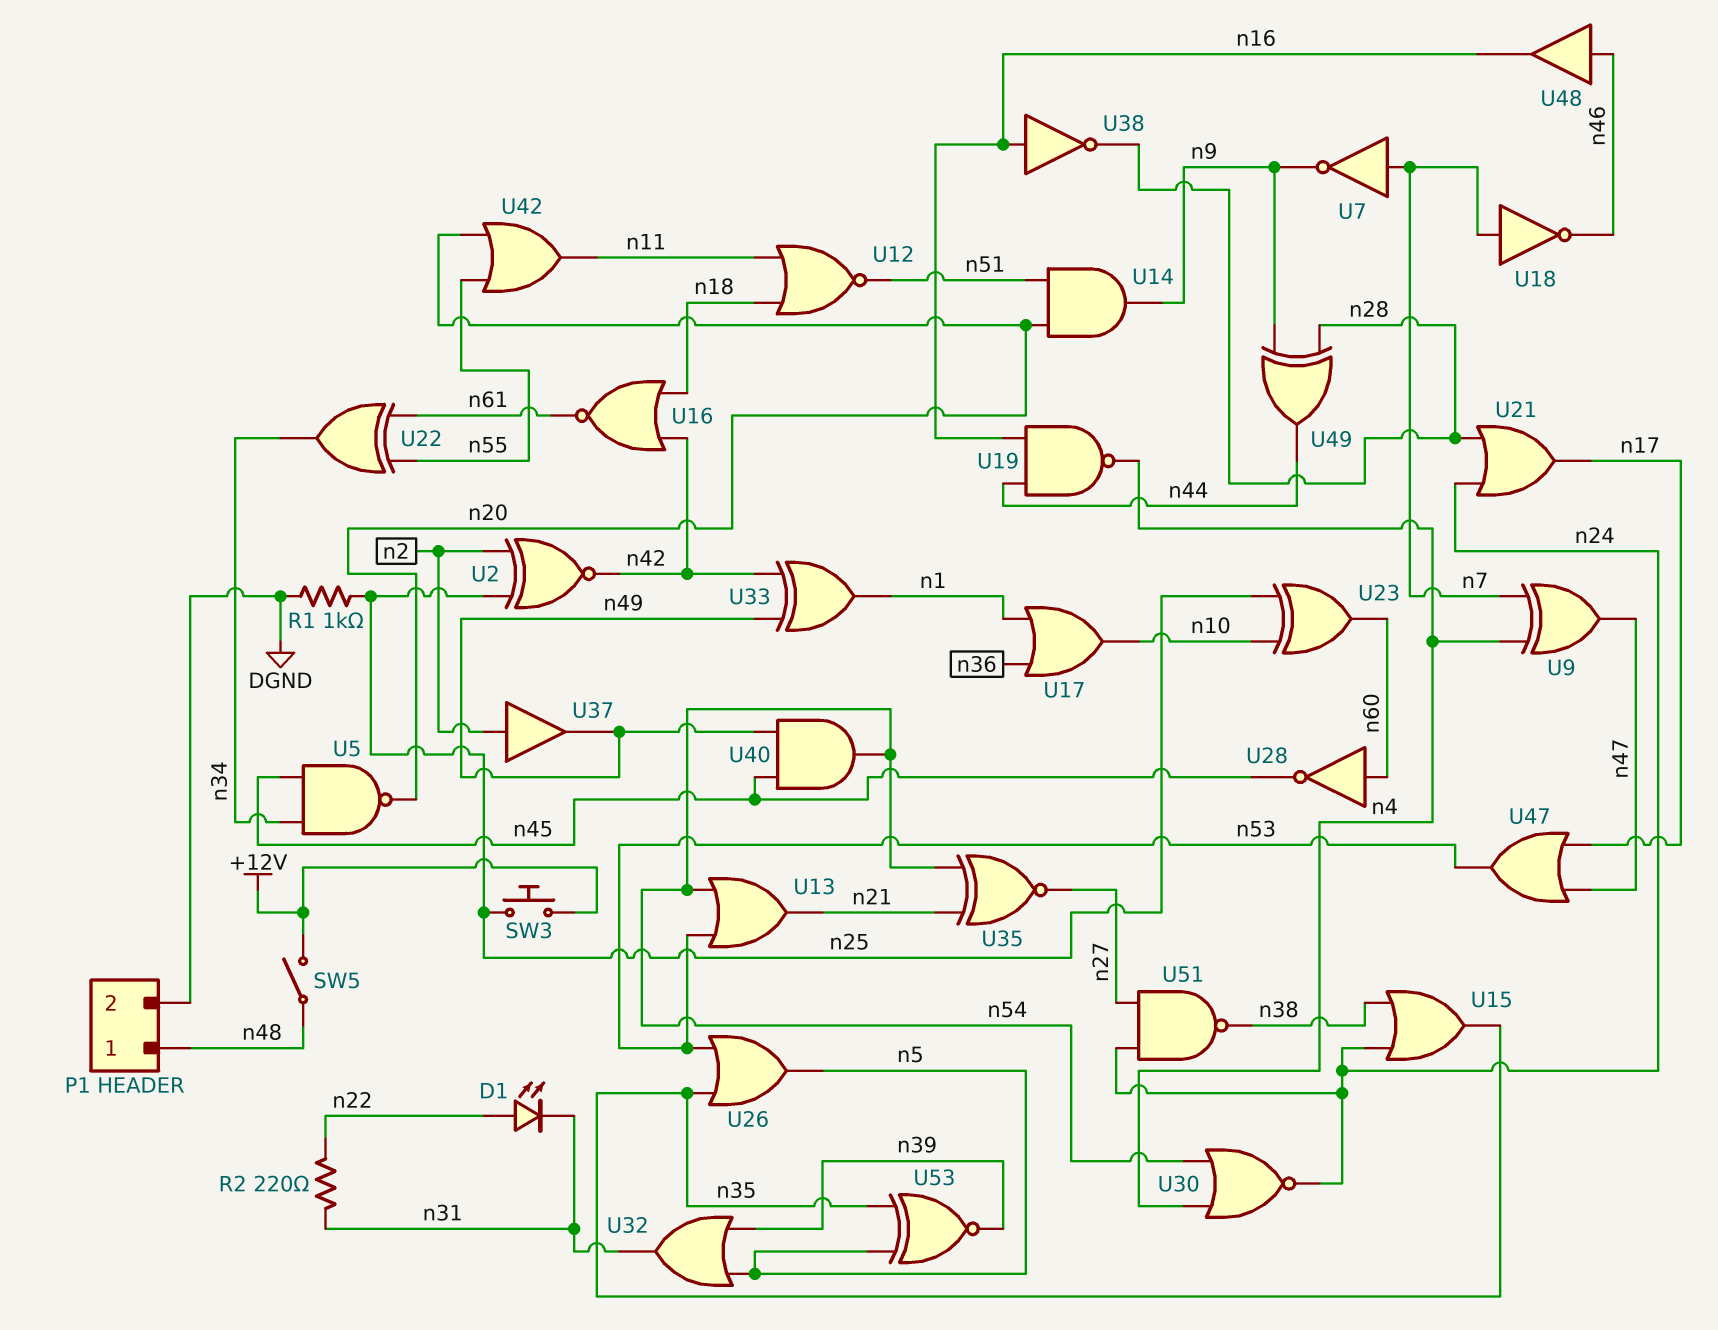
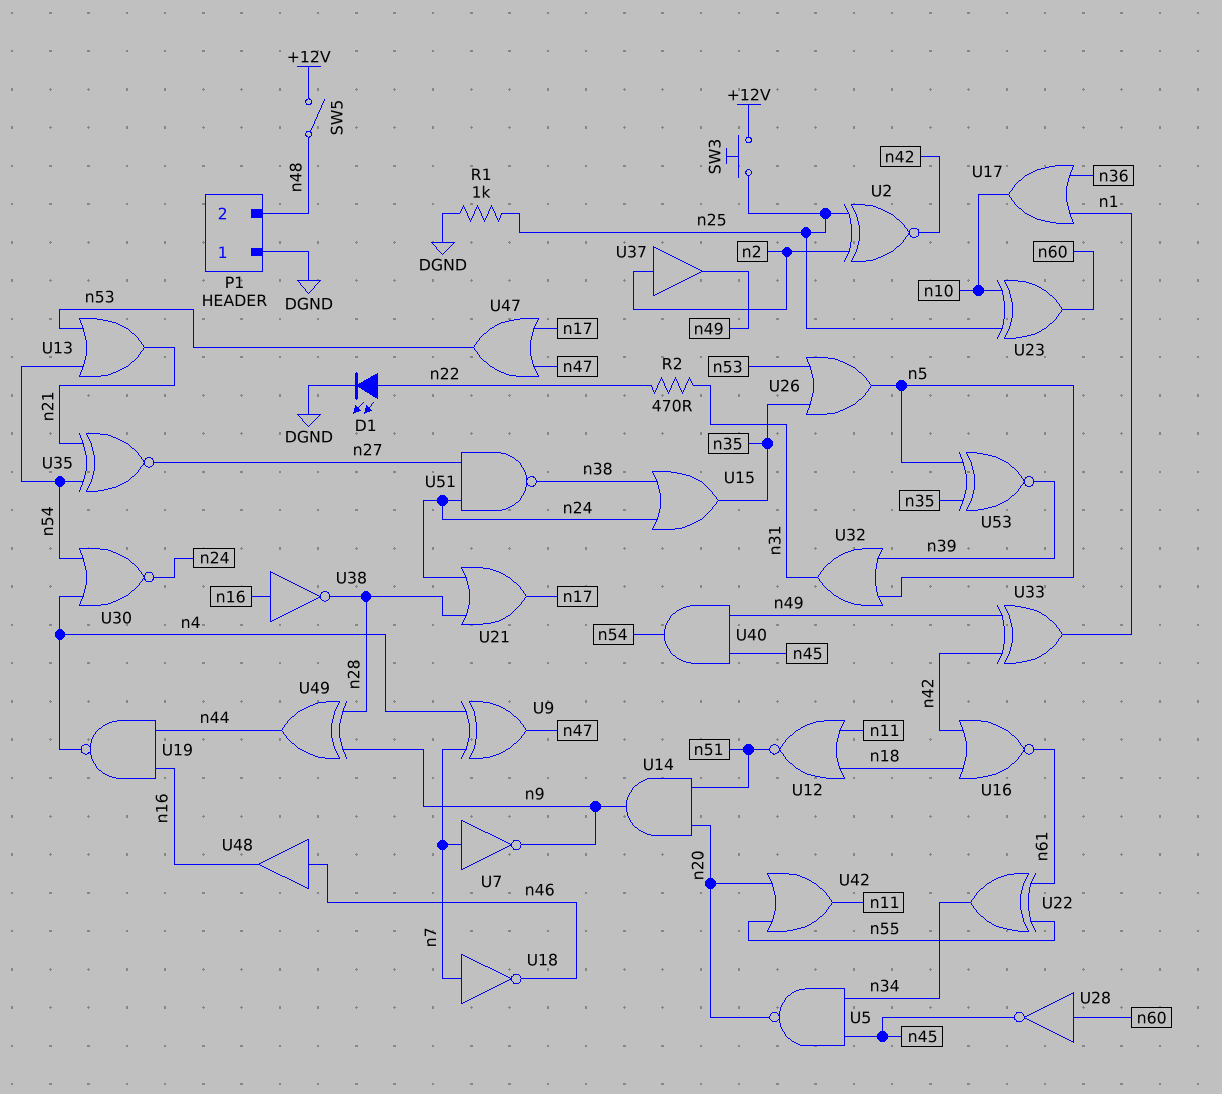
D1: LED (A n22, K n31) -> LED (A n22, K DGND)
P1 pin 1: n48 -> DGND
P1 pin 2: DGND -> n48
R2: 220 (n22, n31) -> 470 (n22, n31)

